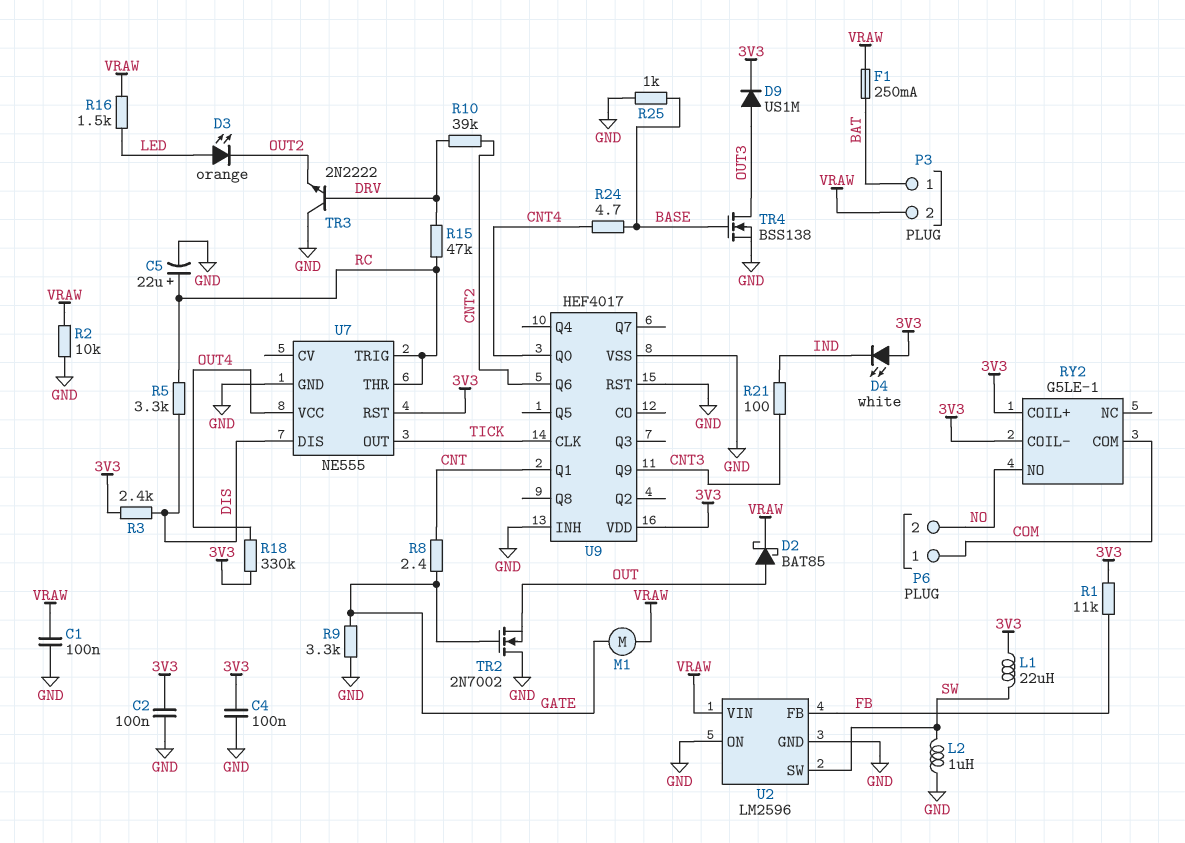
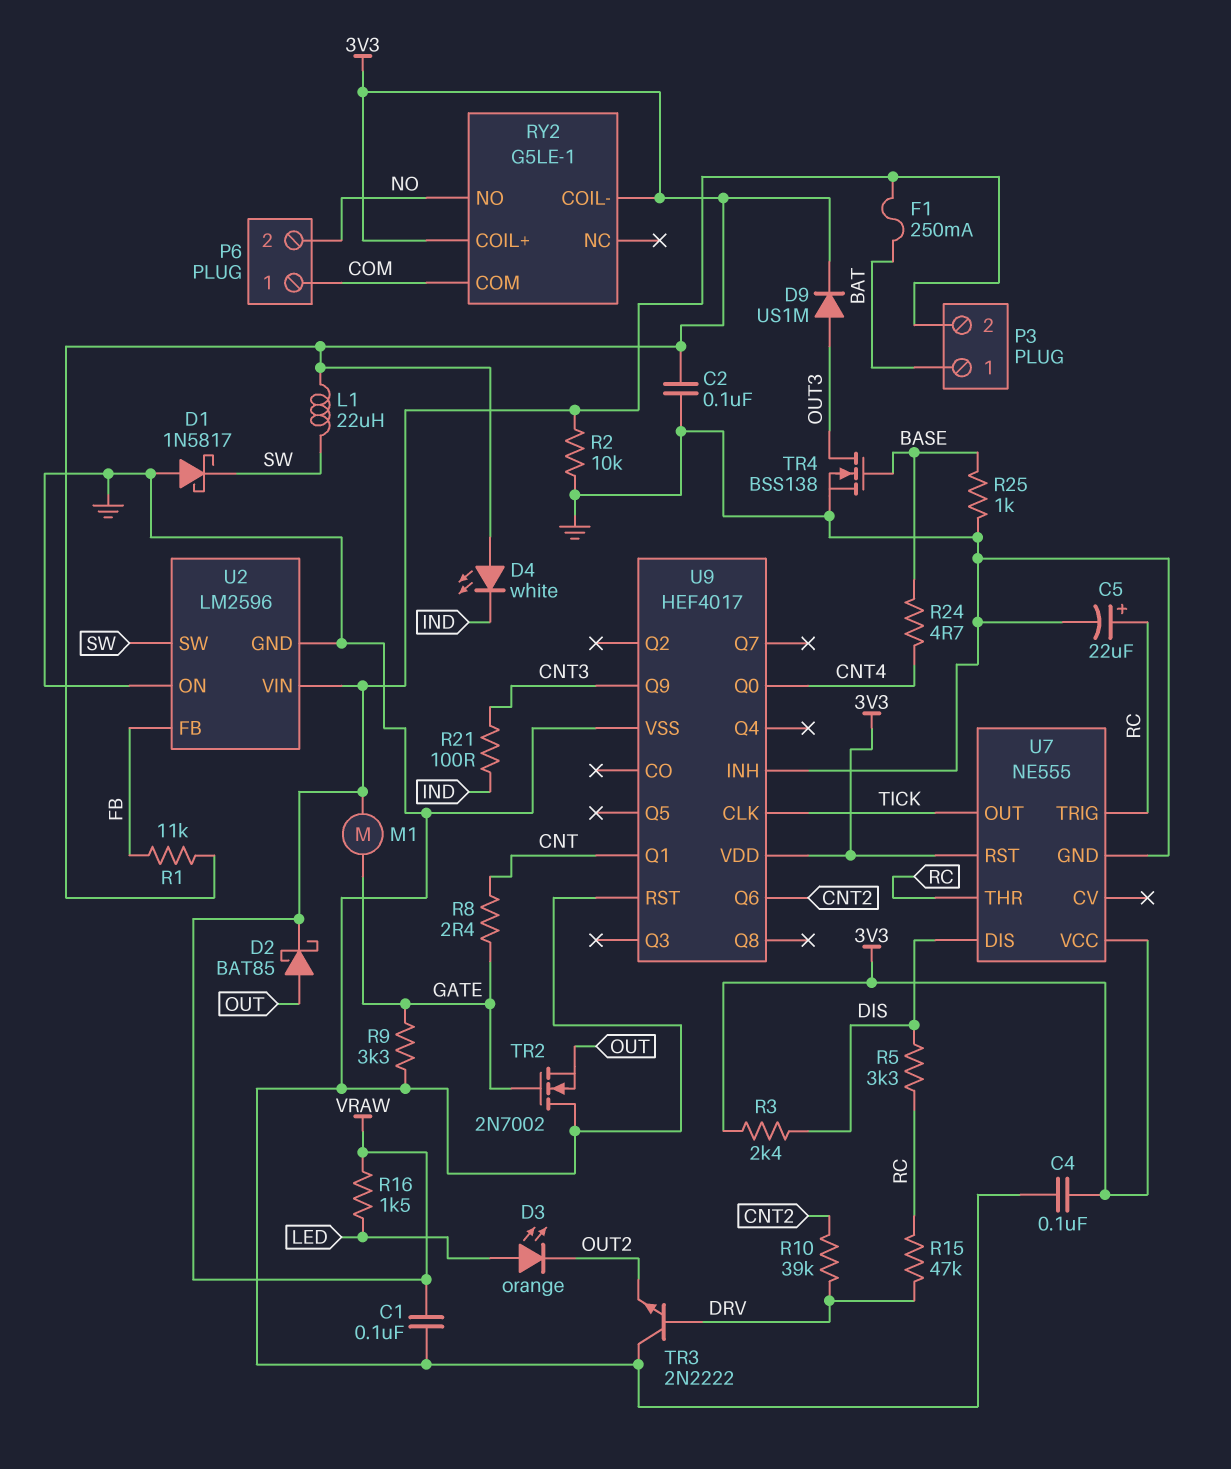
D1: none -> schottky 1N5817 (A GND, K SW)
L2: 1uH (GND, SW) -> none
R18: 330k (3V3, OUT4) -> none
U7 pin VCC: OUT4 -> 3V3

